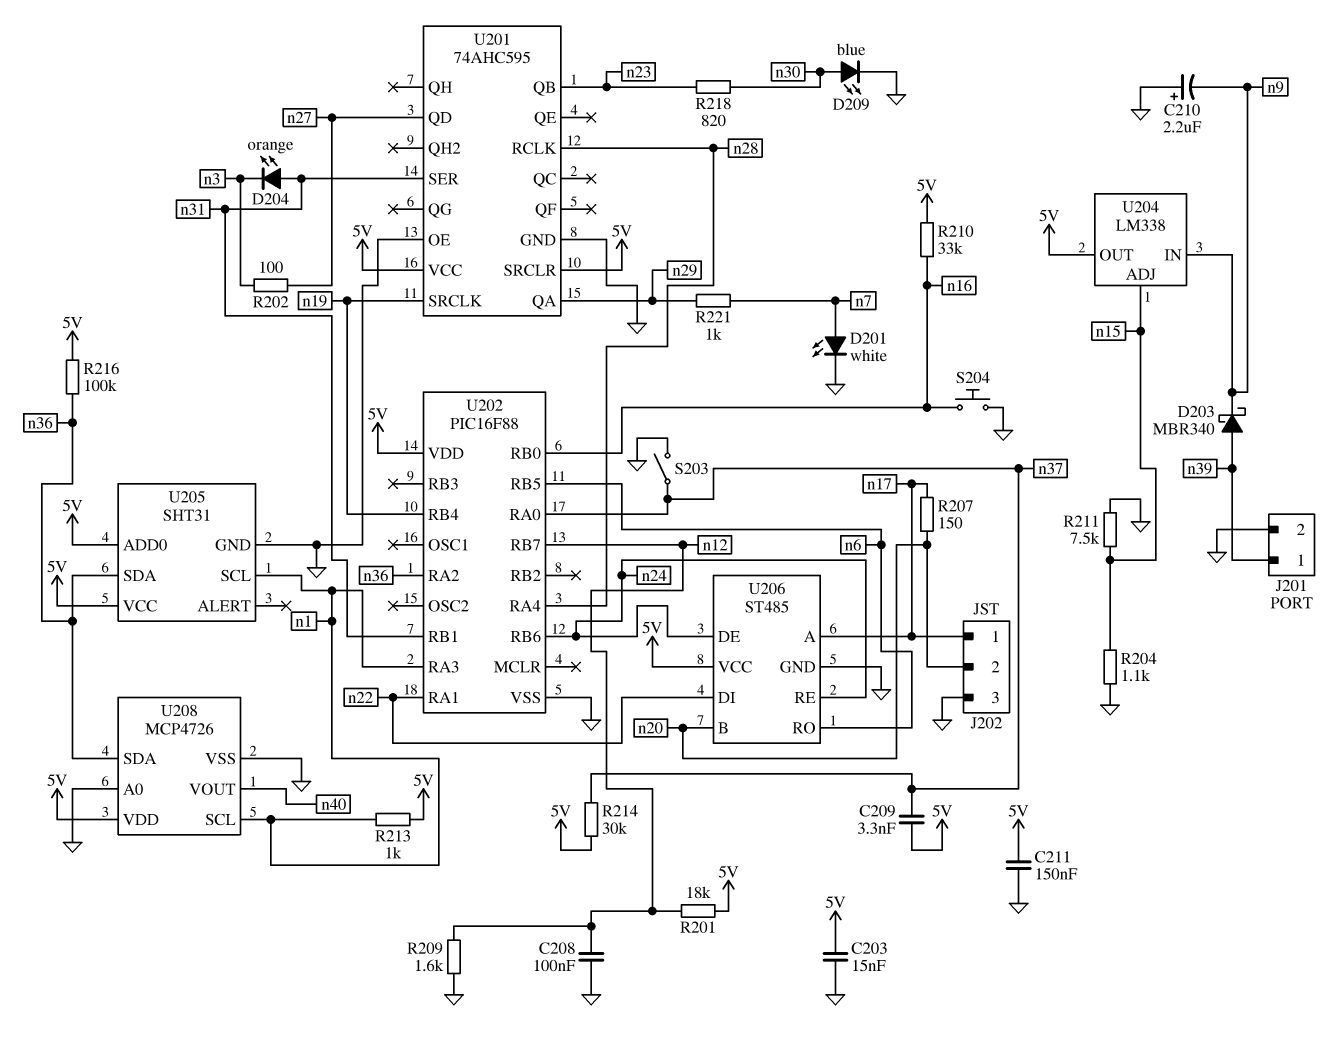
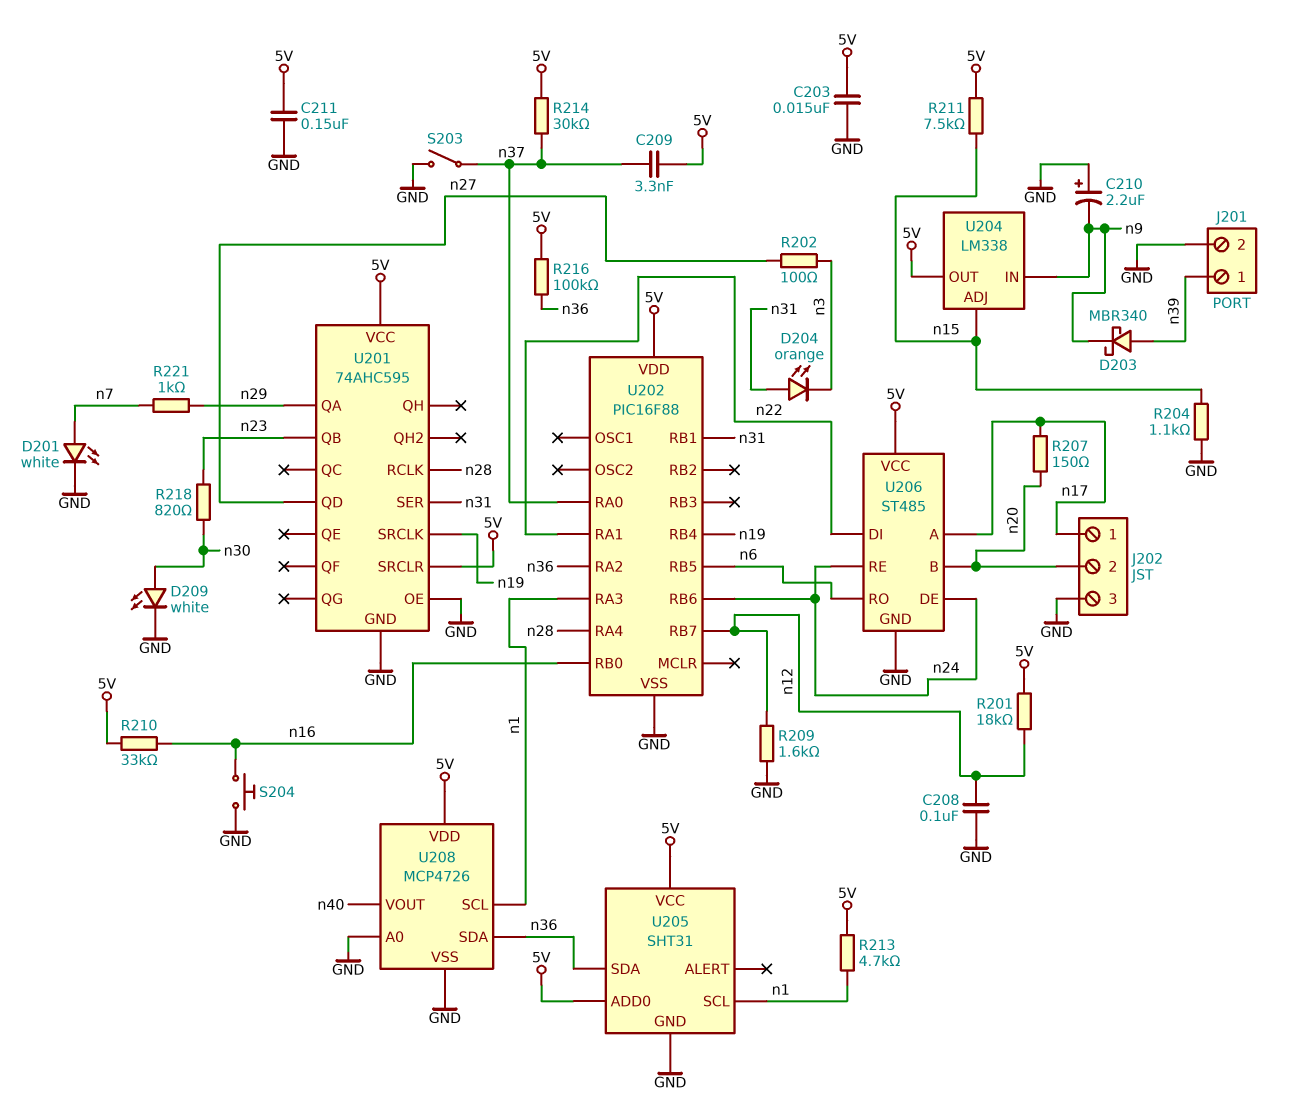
D209: LED blue (A n30, K GND) -> LED white (A n30, K GND)
R211: 7.5k (GND, n15) -> 7.5k (5V, n15)
R213: 1k (5V, n1) -> 4.7k (5V, n1)

